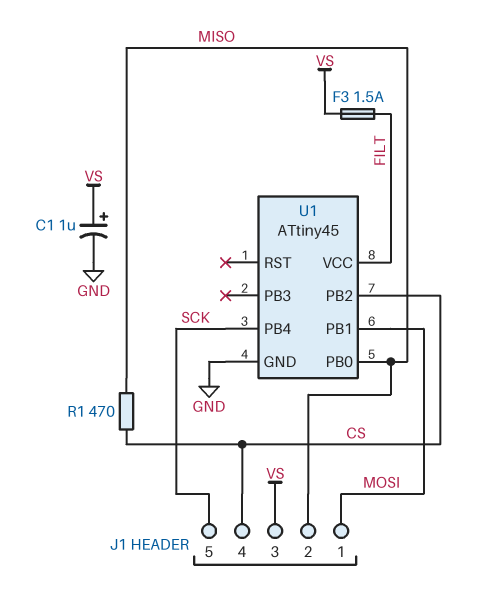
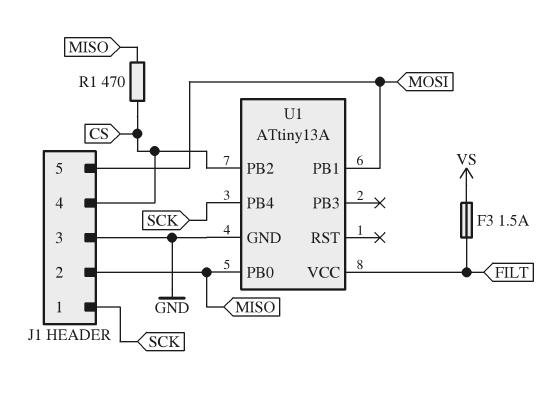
C1: 1uF (plus VS, minus GND) -> none
J1 pin 1: MOSI -> SCK
J1 pin 3: VS -> GND
J1 pin 5: SCK -> MOSI
U1: ATtiny45 -> ATtiny13A

